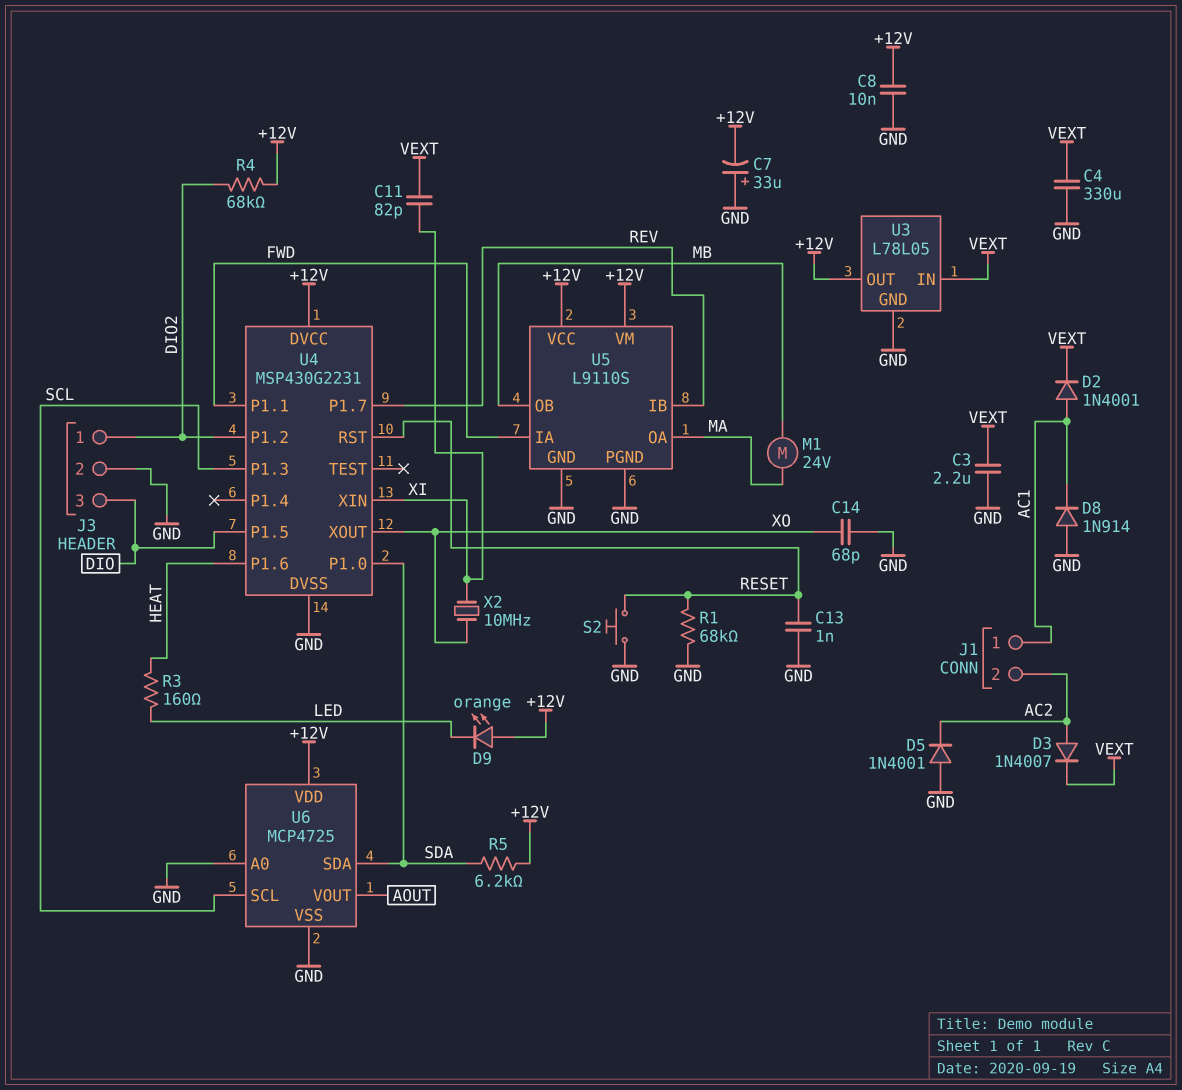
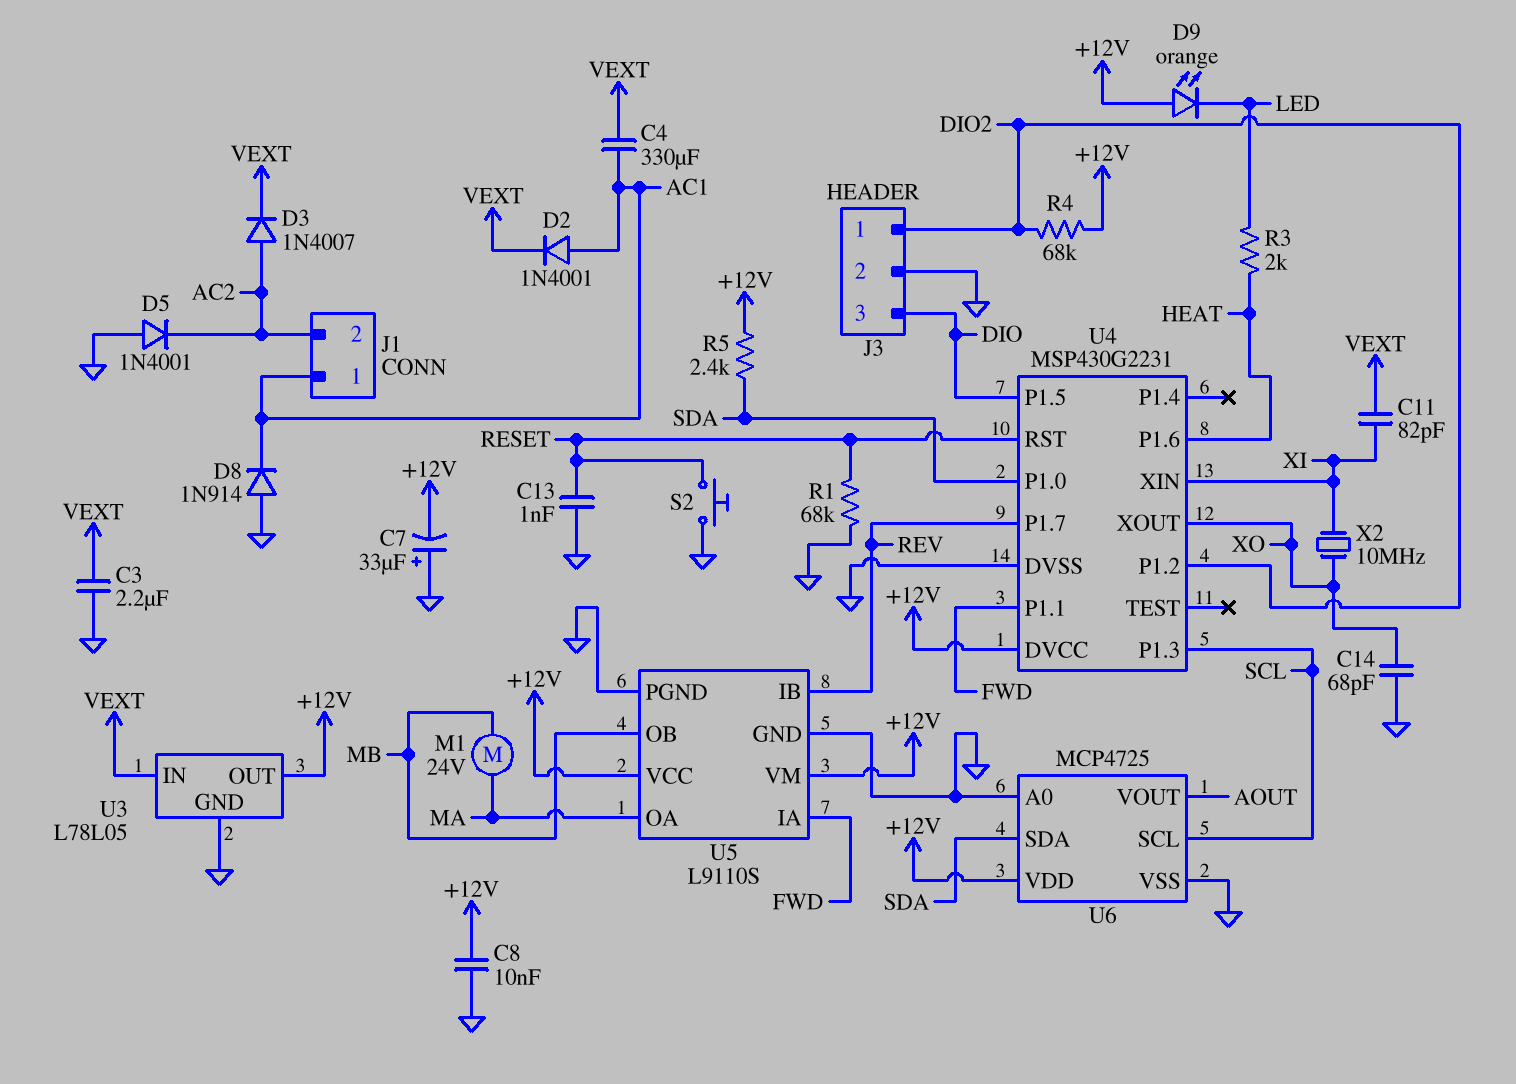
C4: 330uF (GND, VEXT) -> 330uF (AC1, VEXT)
R3: 160 (HEAT, LED) -> 2k (HEAT, LED)
R5: 6.2k (+12V, SDA) -> 2.4k (+12V, SDA)

